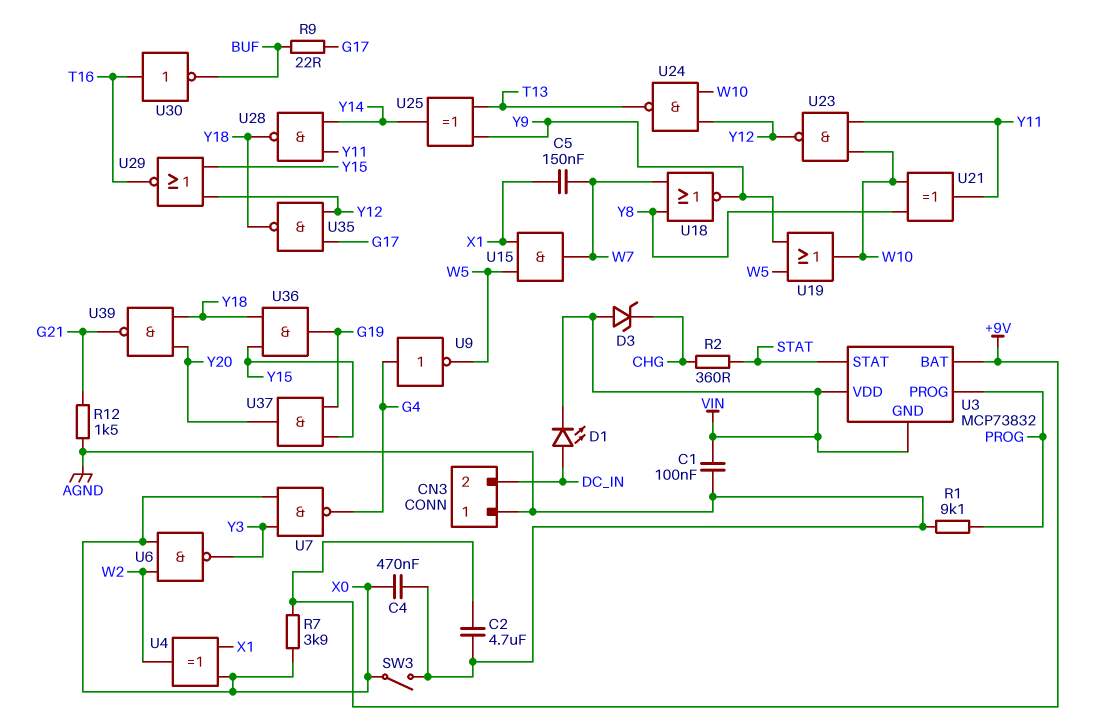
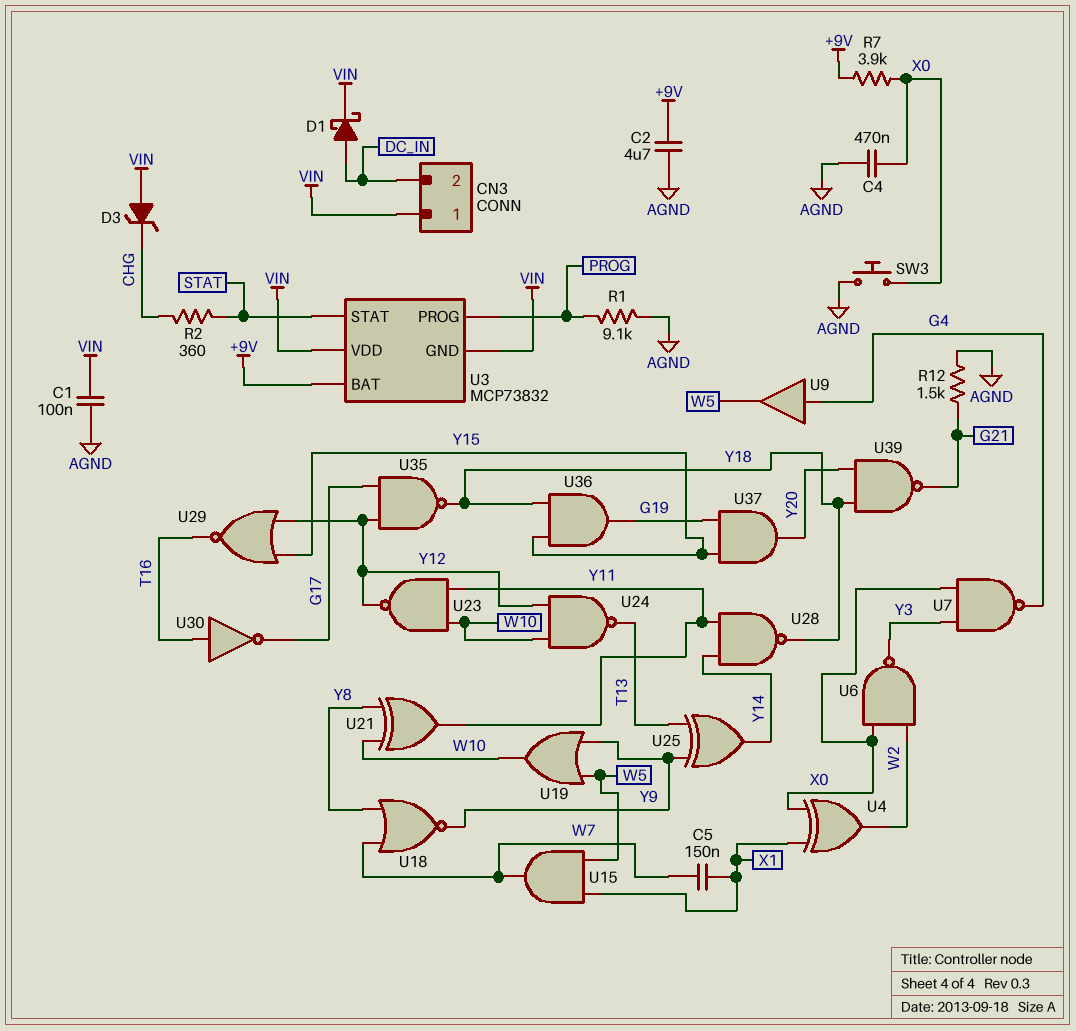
CN3 pin 1: AGND -> VIN
D1: LED (A DC_IN, K VIN) -> schottky (A DC_IN, K VIN)
R9: 22 (BUF, G17) -> none
SW3: switch (AGND, X0) -> button (AGND, X0)
U9: NOT (in G4, out W5) -> buffer (in G4, out W5)
U30: NOT (in T16, out BUF) -> NOT (in T16, out G17)

